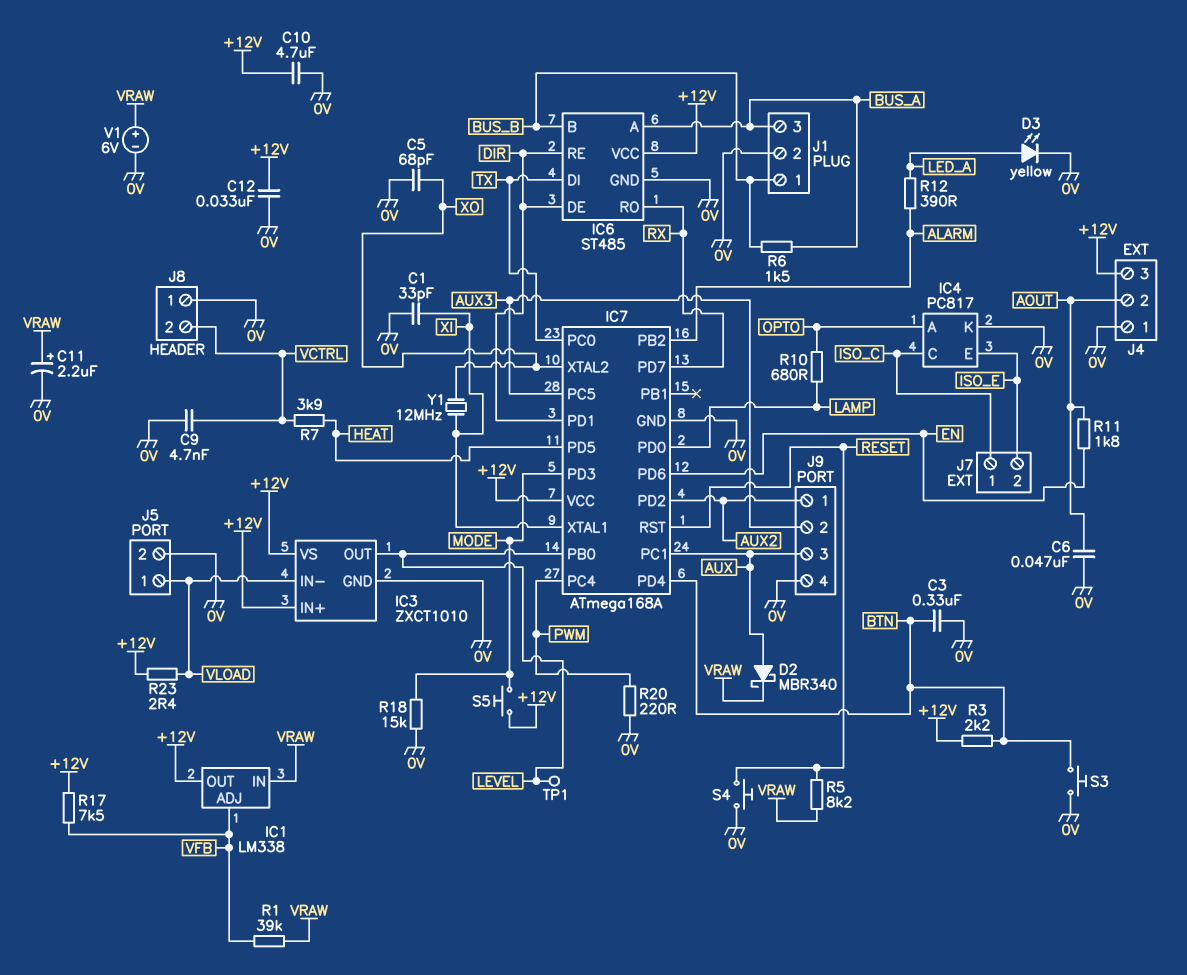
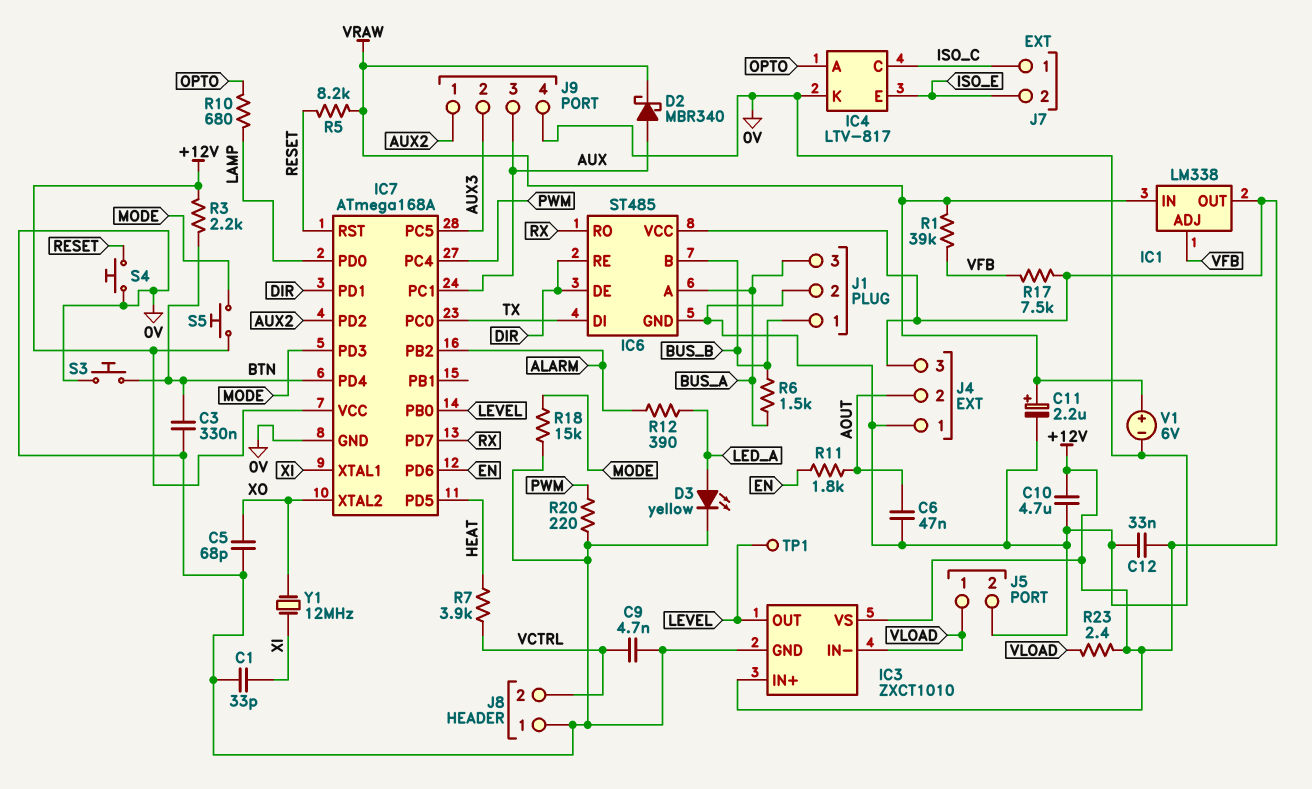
IC4: PC817 -> LTV-817

